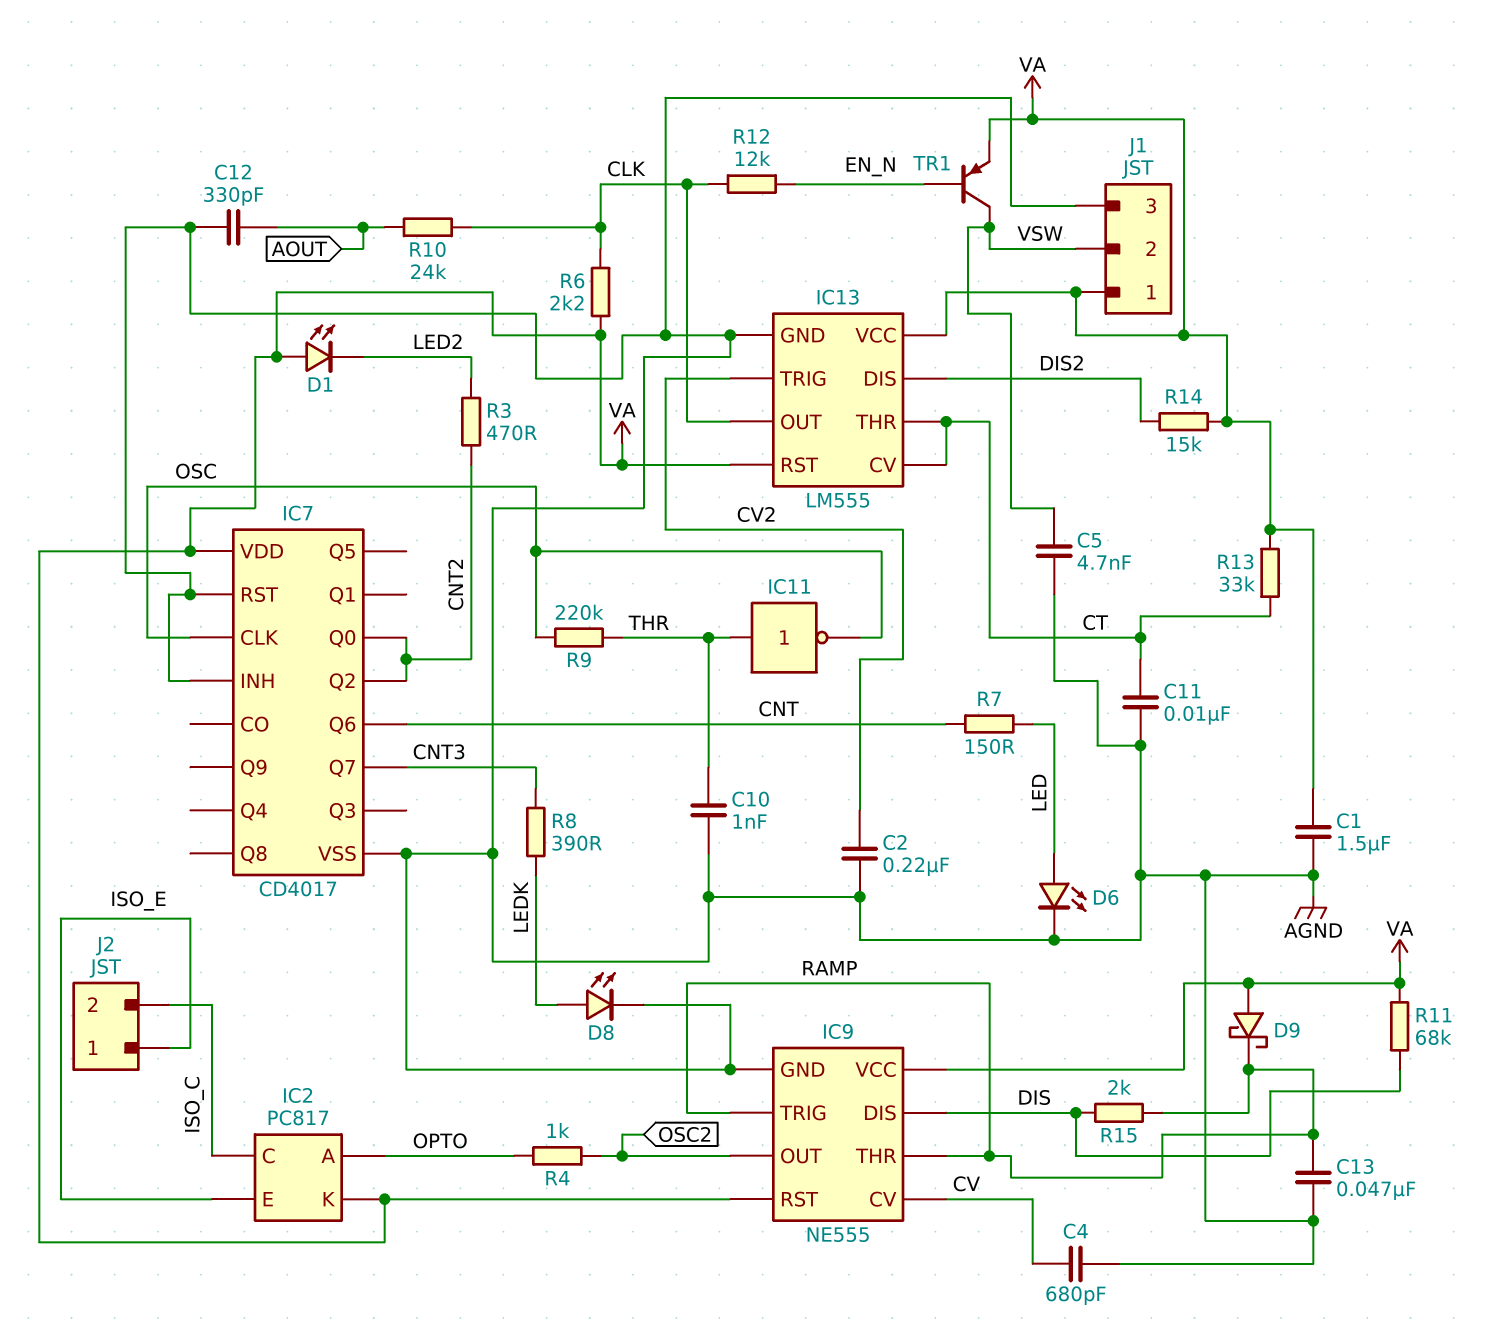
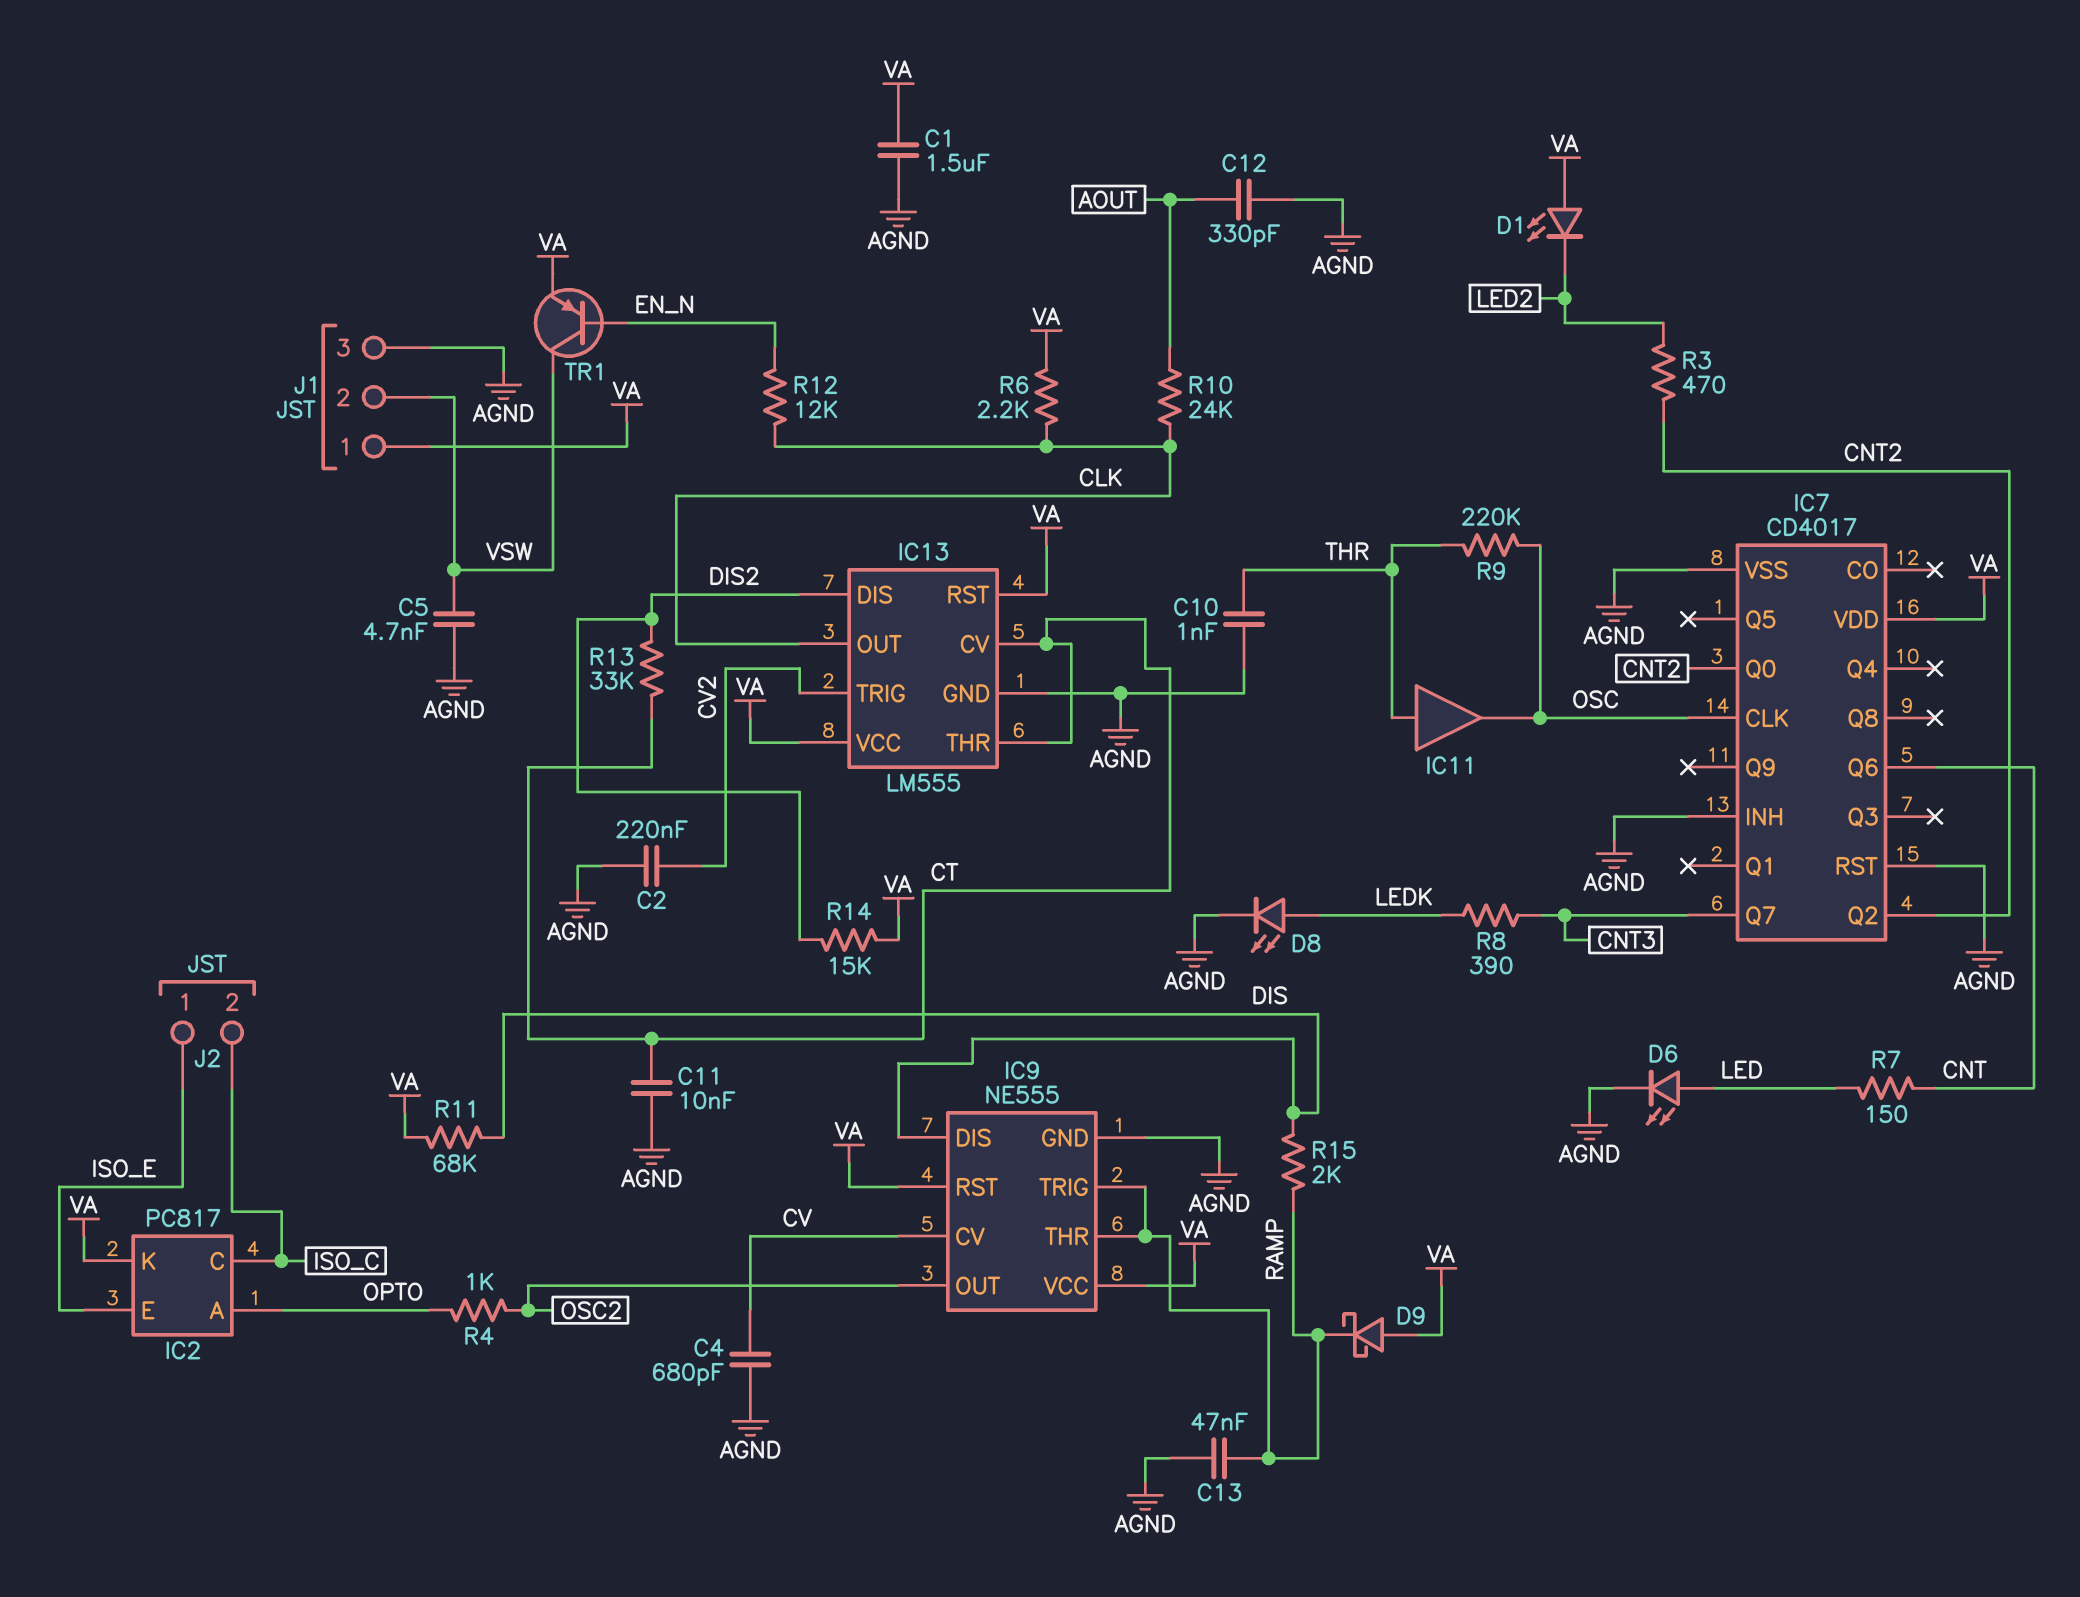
IC11: NOT (in THR, out OSC) -> buffer (in THR, out OSC)
R13: 33k (CT, VA) -> 33k (CT, DIS2)

